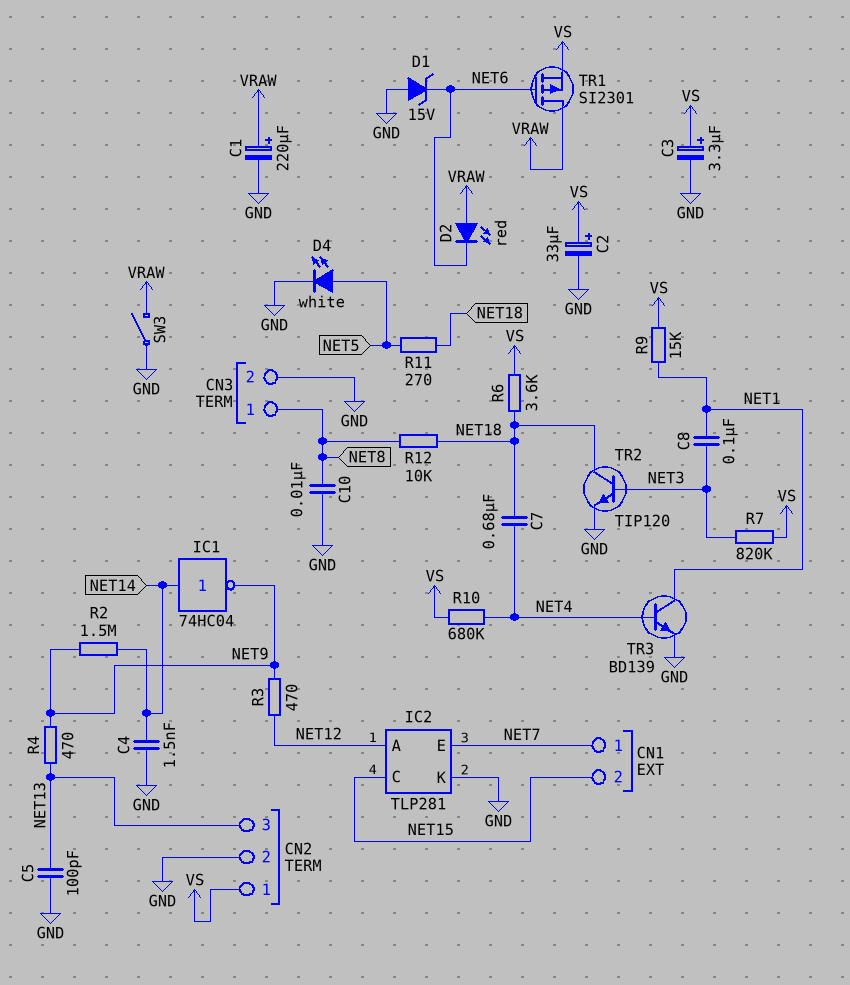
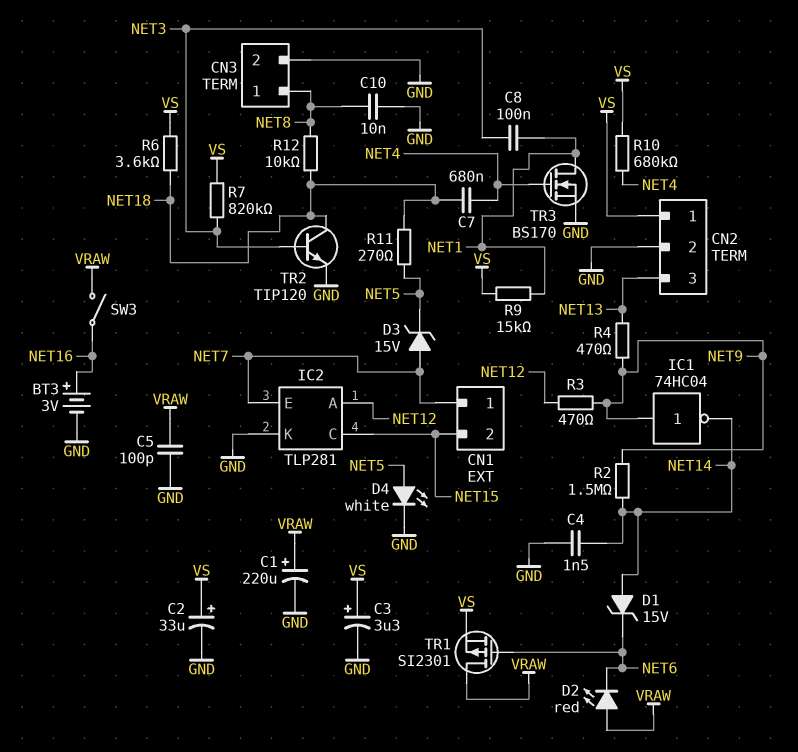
BT3: none -> 3V (plus NET16, minus GND)
C5: 100pF (GND, NET13) -> 100pF (GND, VRAW)
D1: zener 15V (A GND, K NET6) -> zener 15V (A NET14, K NET6)
D3: none -> zener 15V (A NET7, K NET5)
IC1: NOT 74HC04 (in NET14, out NET9) -> NOT 74HC04 (in NET9, out NET14)
SW3: switch (GND, VRAW) -> switch (NET16, VRAW)
TR3: NPN BD139 (B NET4, C NET1, E GND) -> NMOS BS170 (G NET4, D NET1, S GND)

